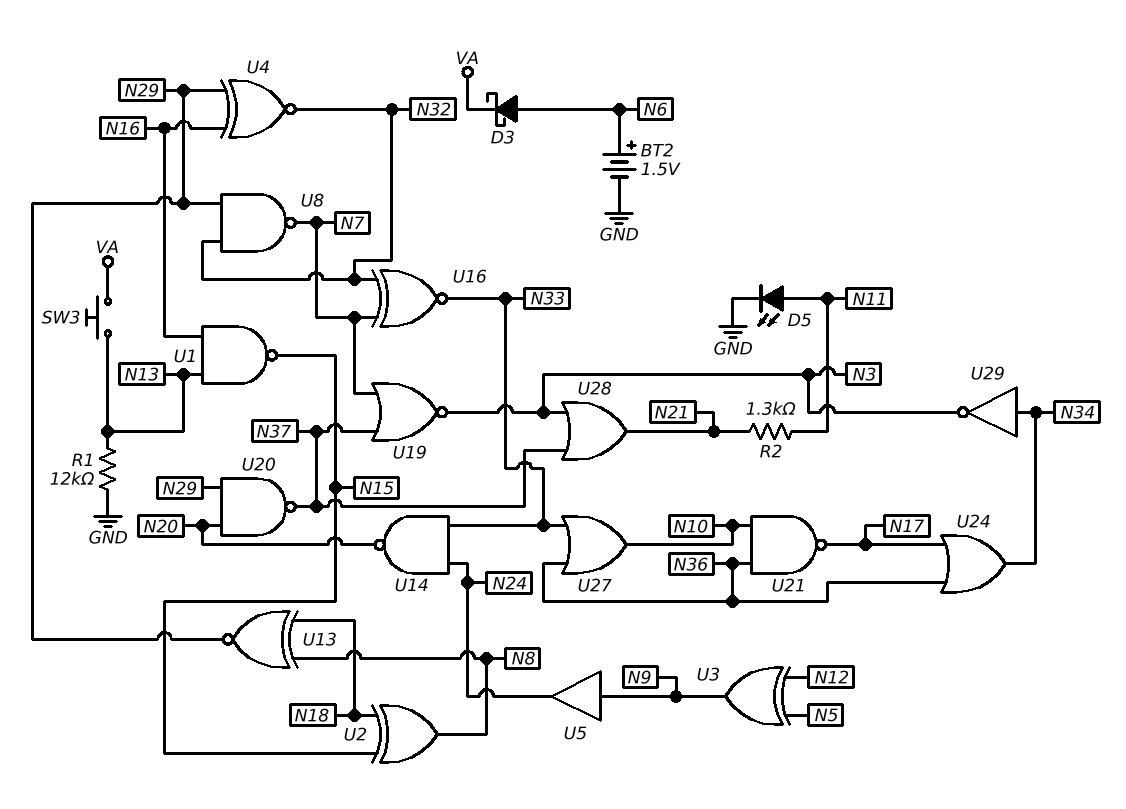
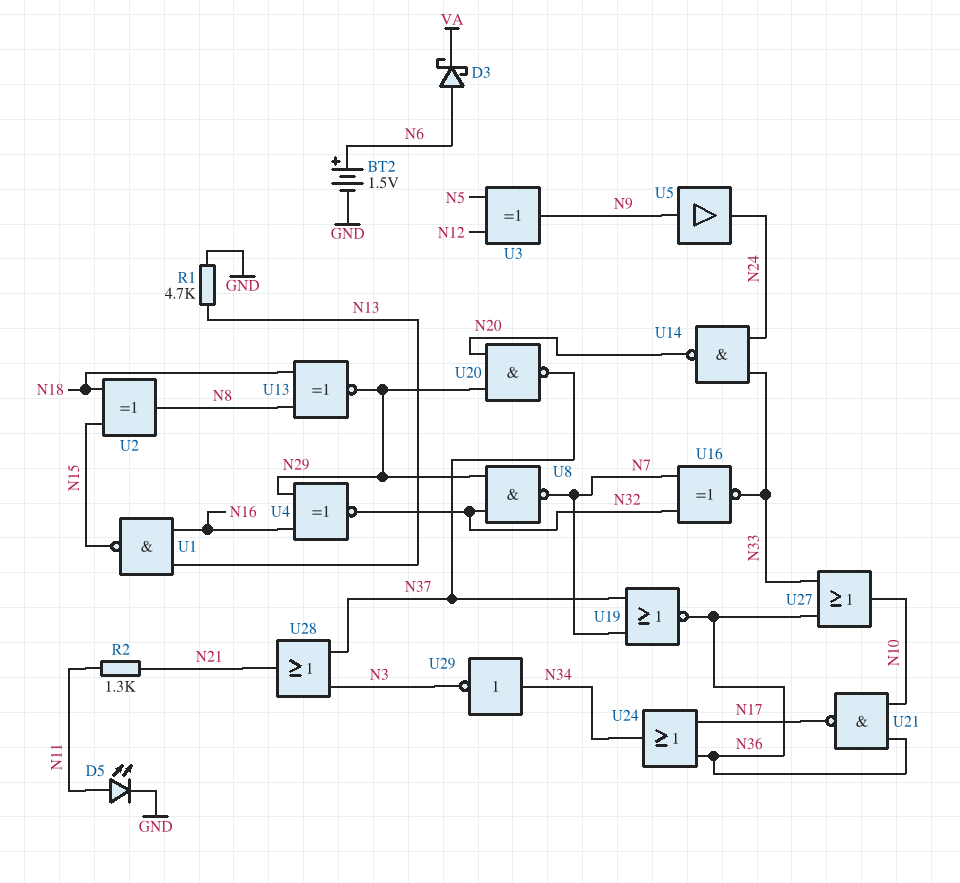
R1: 12k (GND, N13) -> 4.7k (GND, N13)
SW3: button (N13, VA) -> none
U19: NOR (in N7, in N37, out N3) -> NOR (in N7, in N37, out N36)

